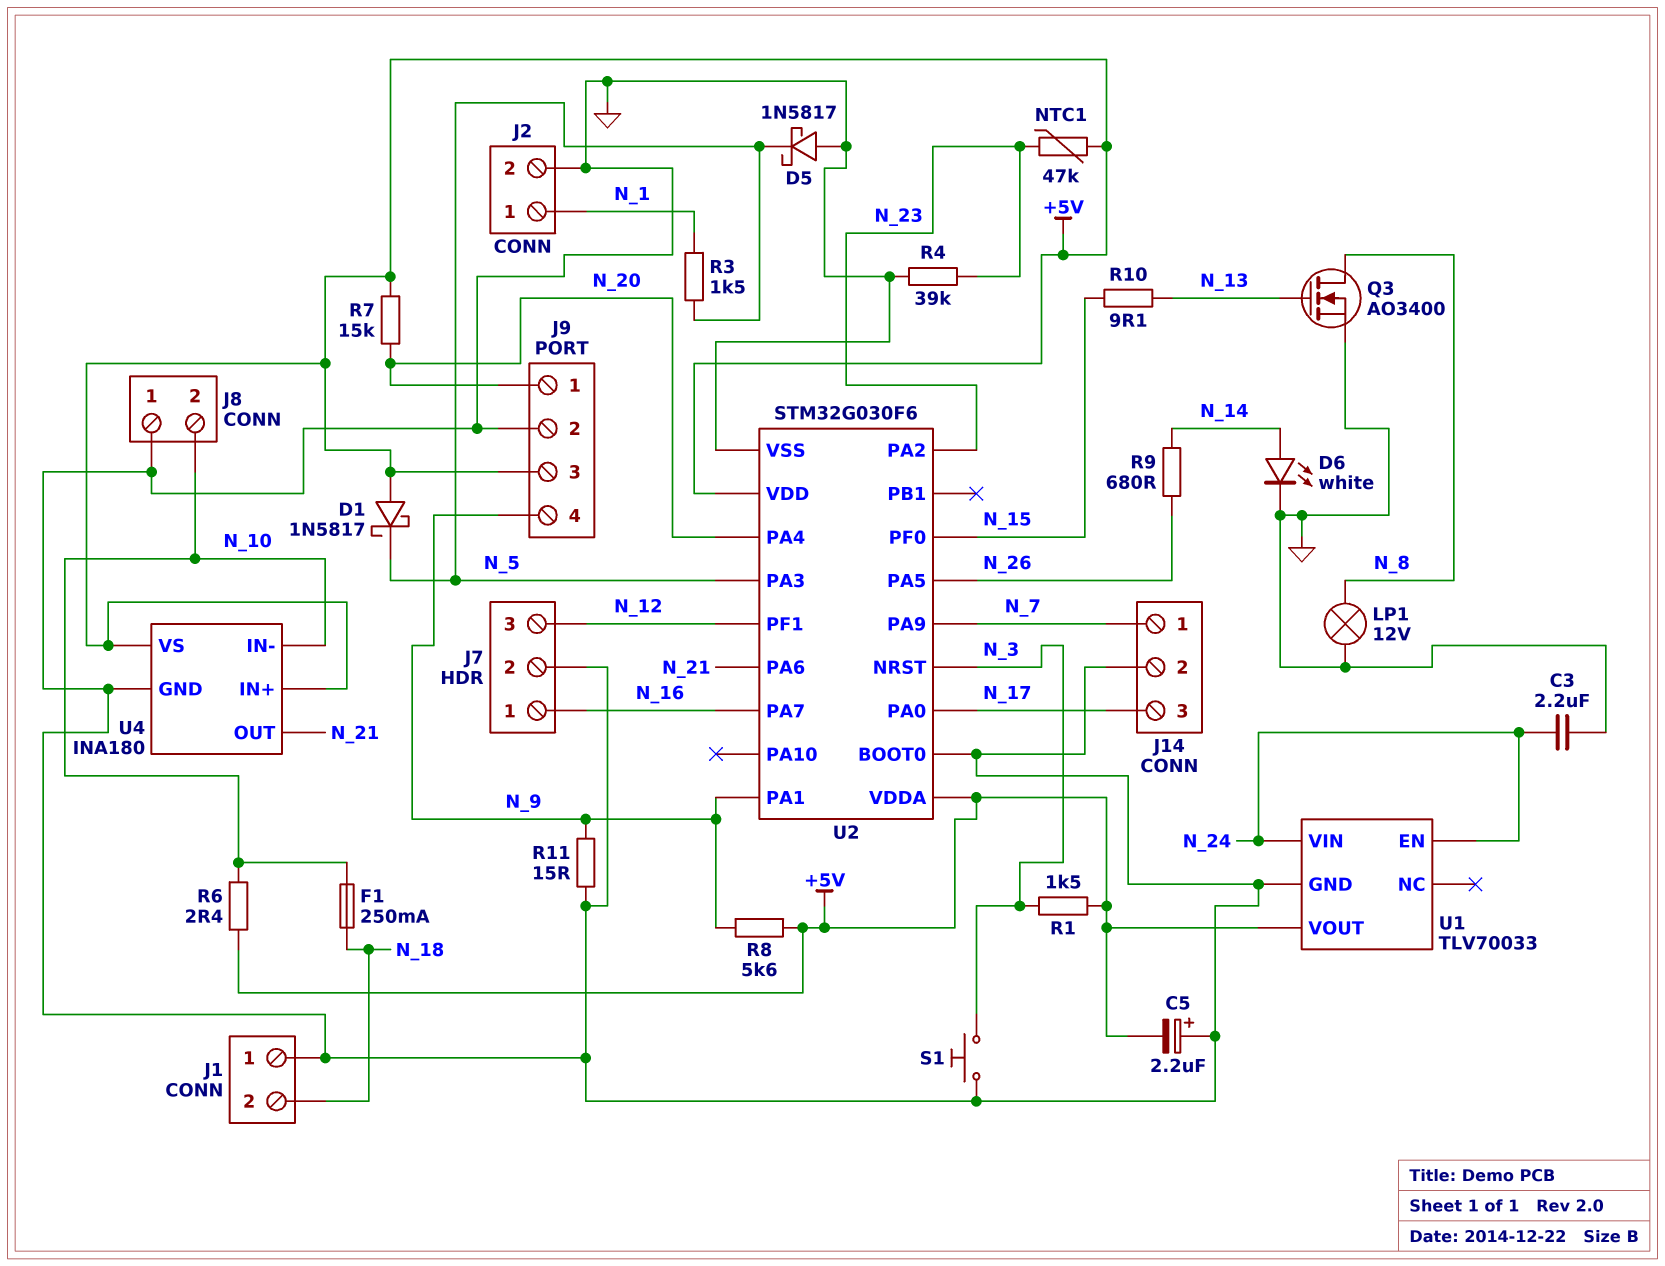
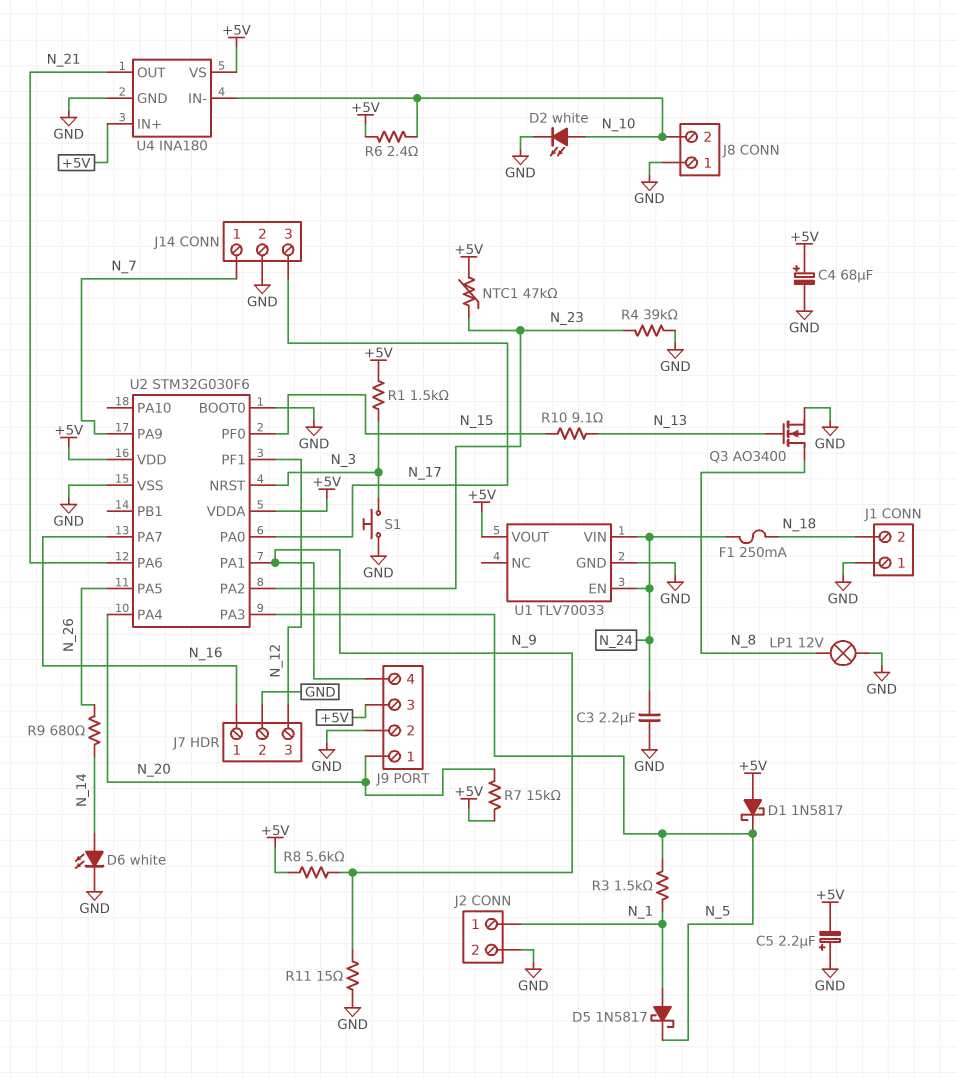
C4: none -> 68uF (plus +5V, minus GND)
D2: none -> LED white (A N_10, K GND)
D5: schottky 1N5817 (A GND, K N_5) -> schottky 1N5817 (A N_1, K N_5)
F1: 250mA (N_10, N_18) -> 250mA (N_18, N_24)

